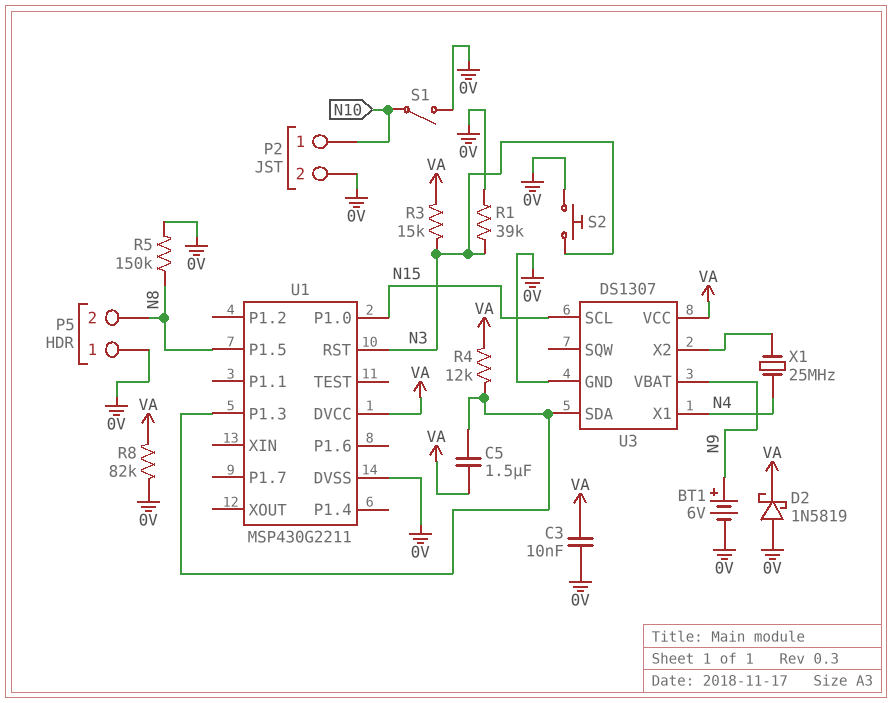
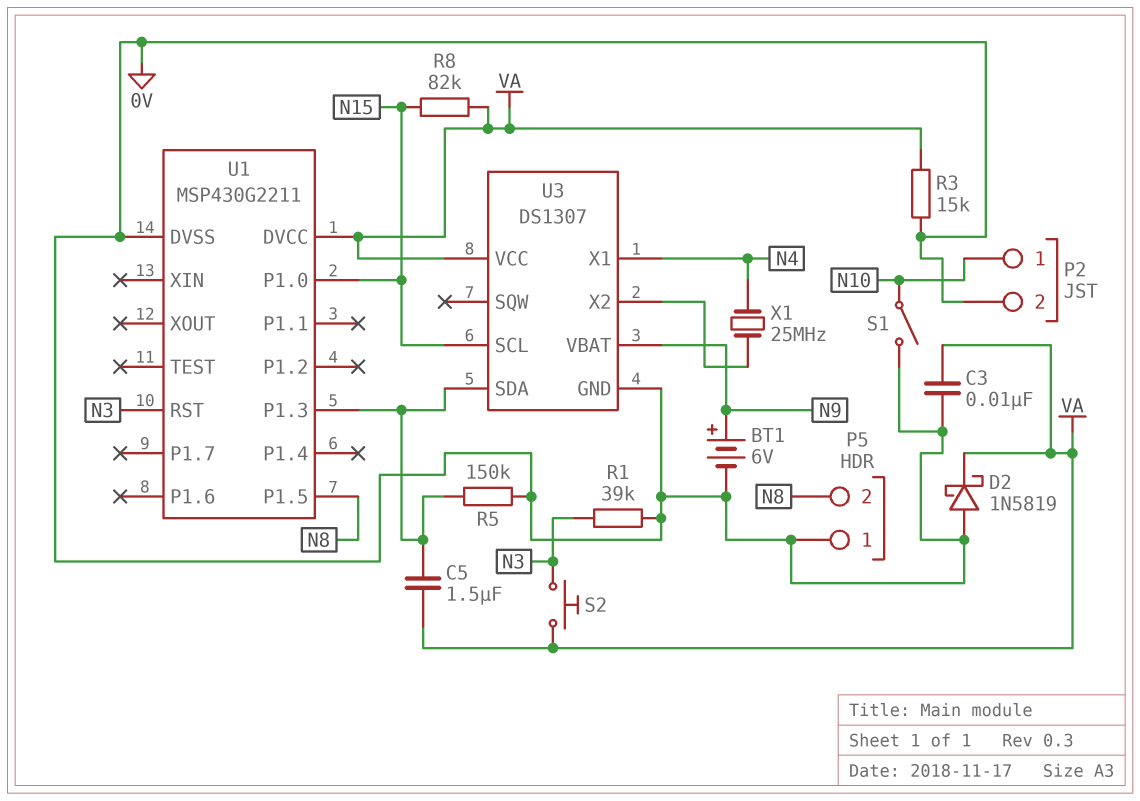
R3: 15k (N3, VA) -> 15k (0V, VA)
R4: 12k (U1/P1.3, VA) -> none
R5: 150k (0V, N8) -> 150k (0V, U1/P1.3)
R8: 82k (0V, VA) -> 82k (N15, VA)
S2: button (0V, N3) -> button (N3, VA)

